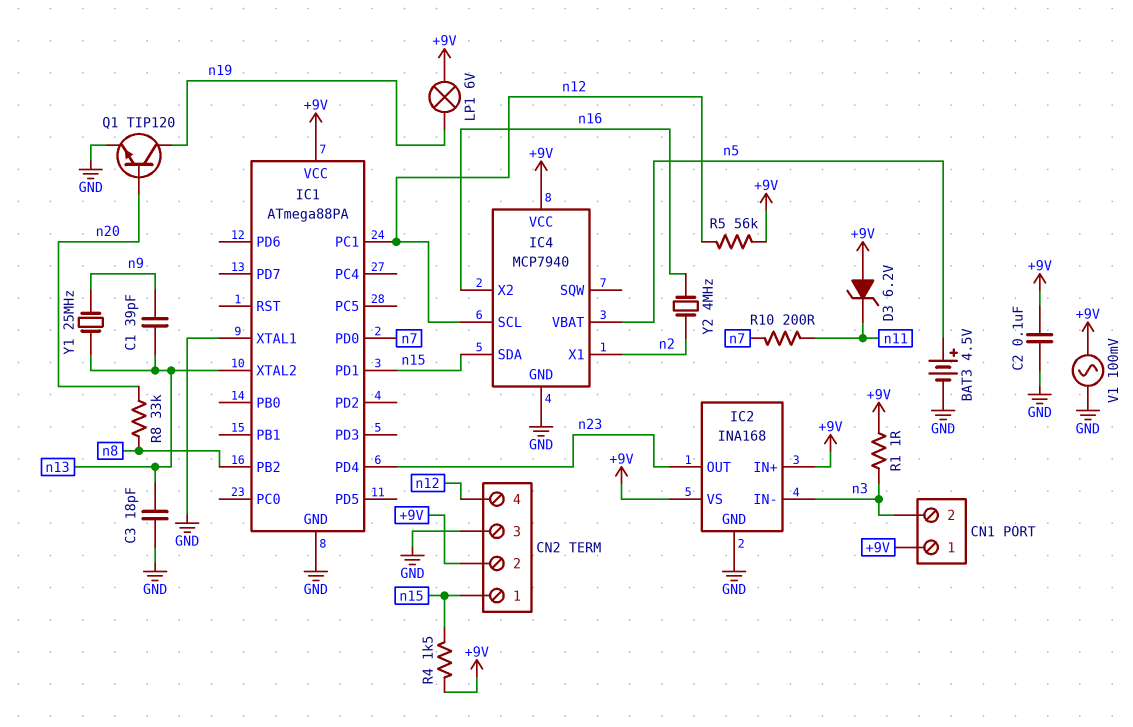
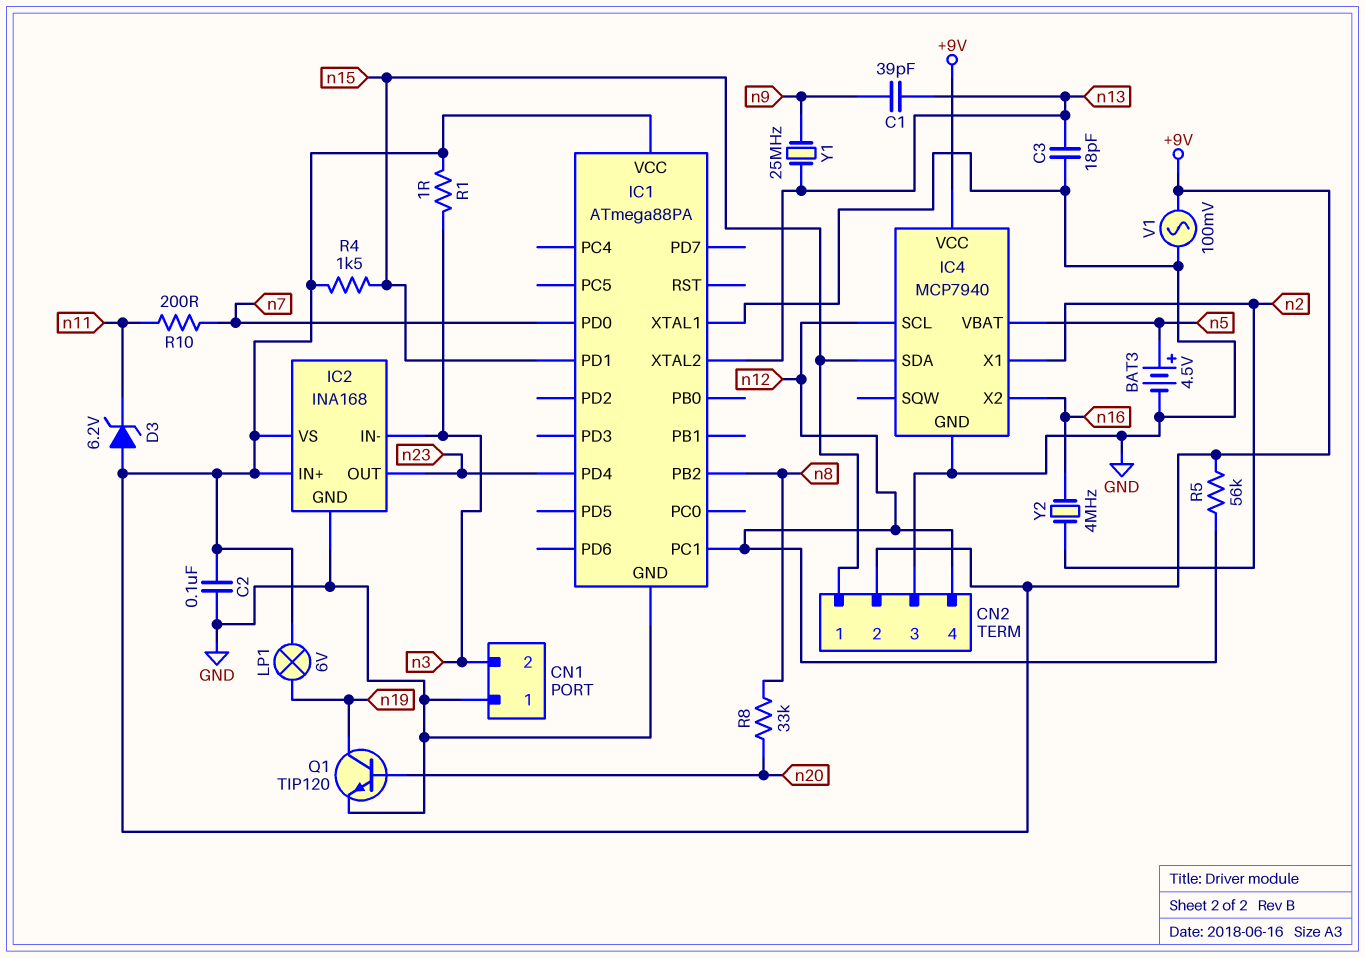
CN1 pin 1: +9V -> GND

